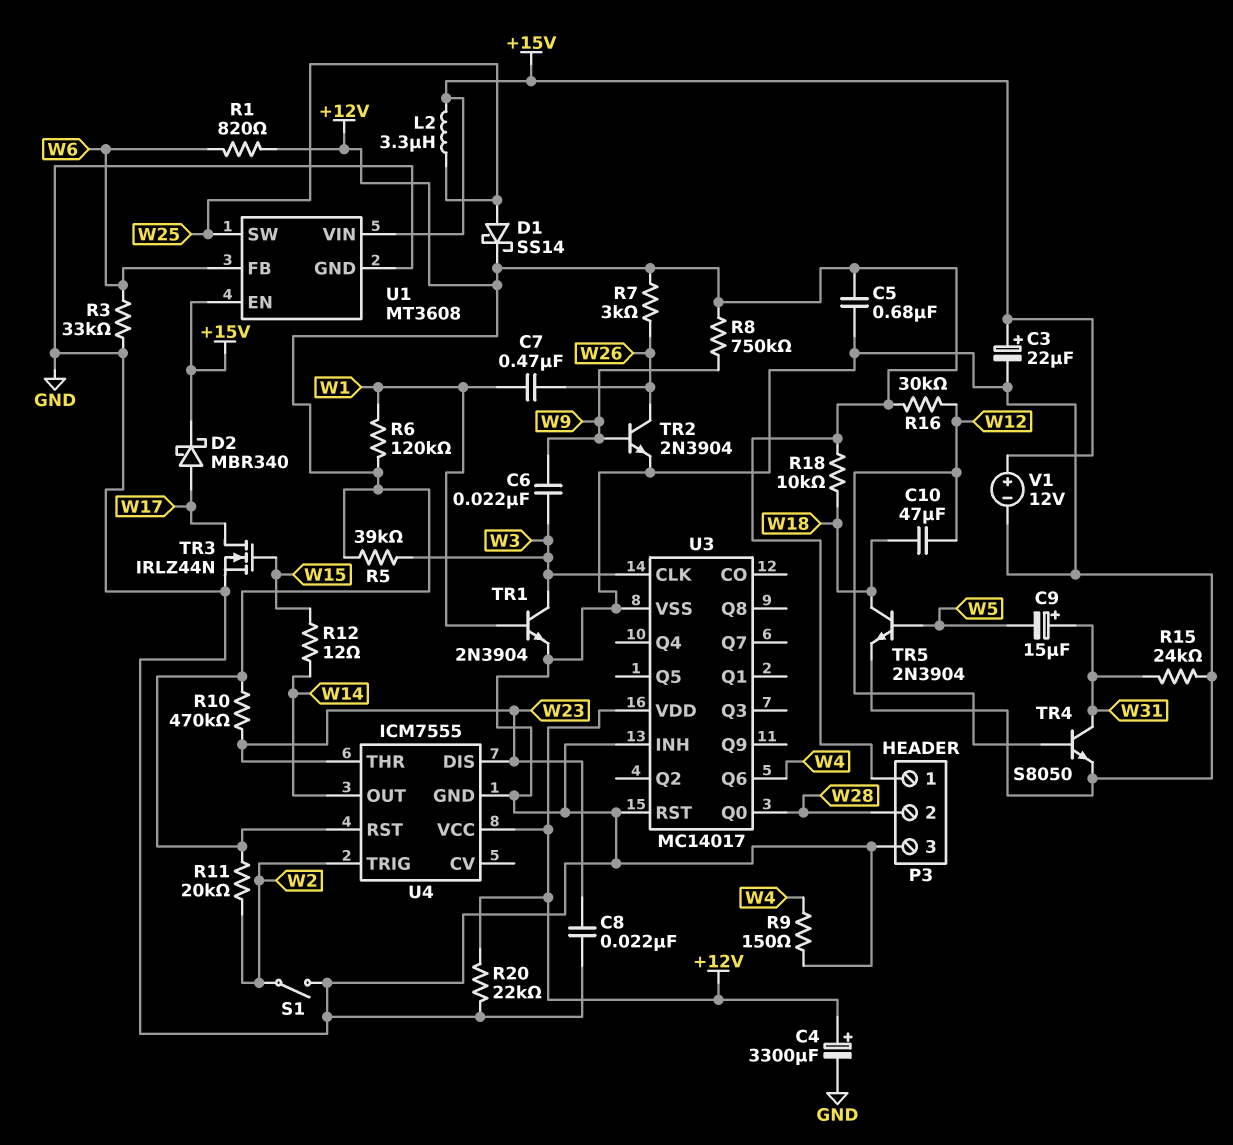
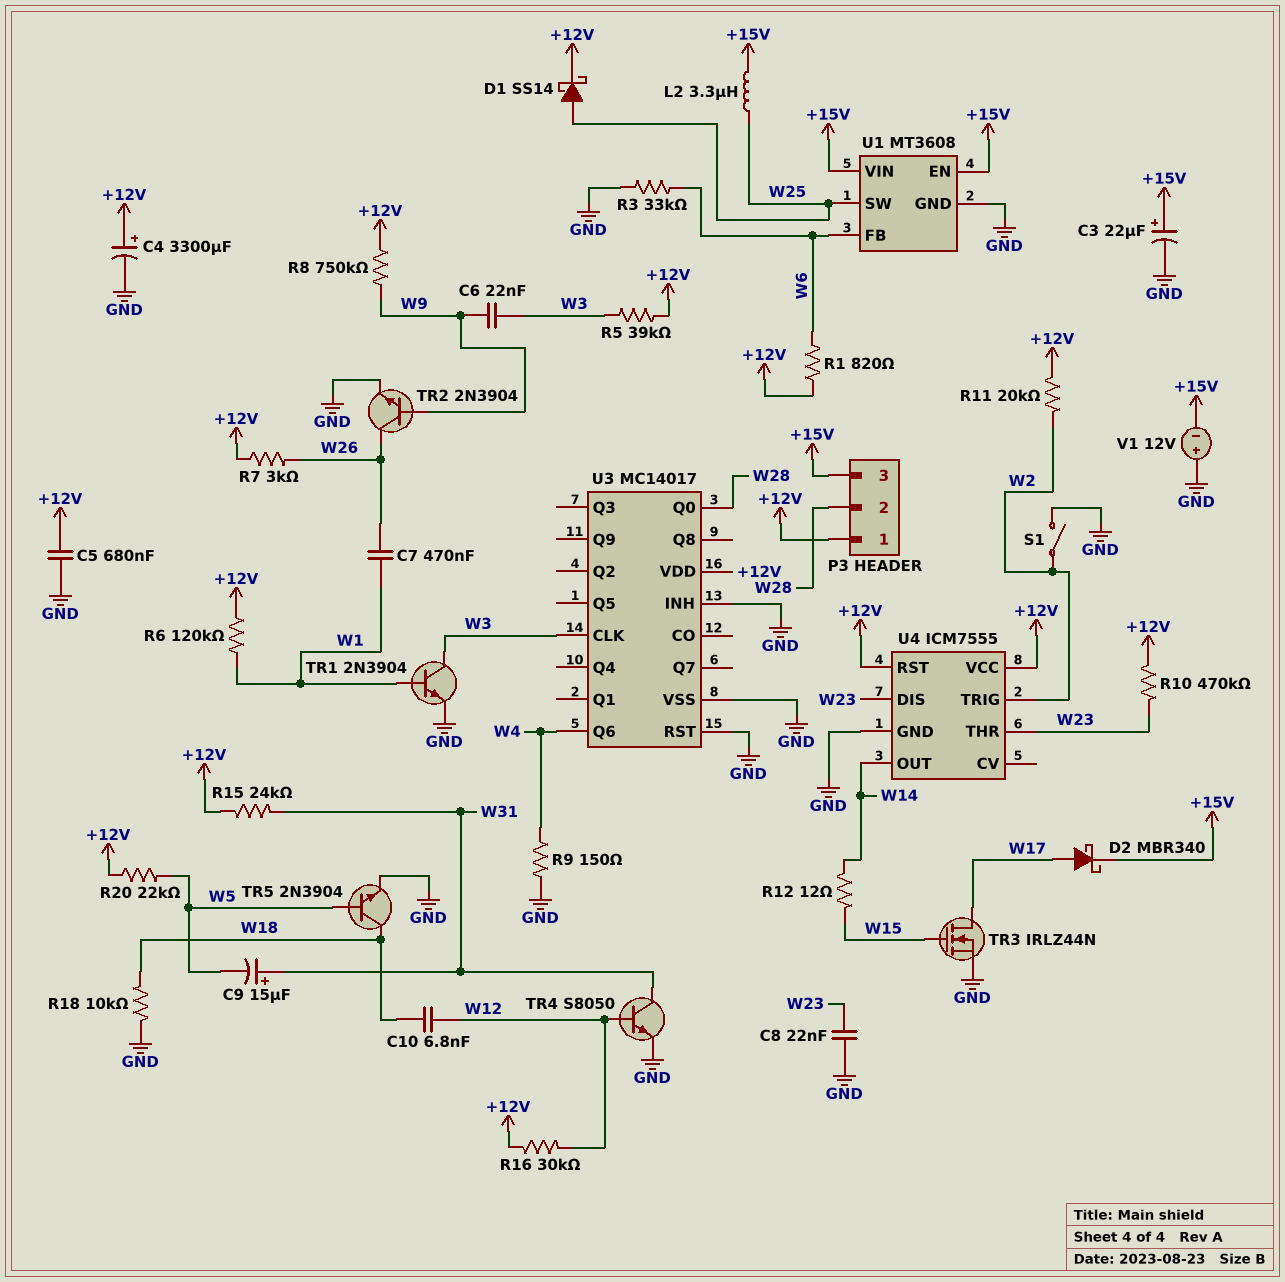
C10: 47uF (W12, W18) -> 6.8nF (W12, W18)
P3 pin 3: GND -> +15V
R15: 24k (GND, W31) -> 24k (+12V, W31)
R18: 10k (+12V, W18) -> 10k (GND, W18)
R20: 22k (+12V, GND) -> 22k (+12V, W5)
V1: 12V (plus +15V, minus GND) -> 12V (plus GND, minus +15V)

